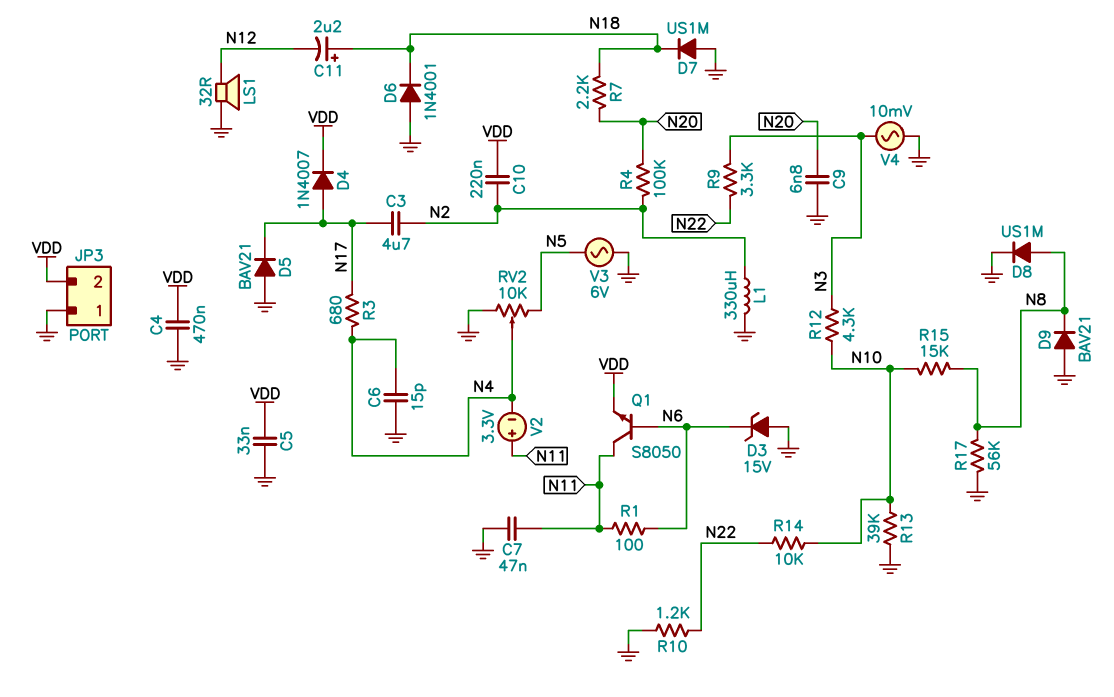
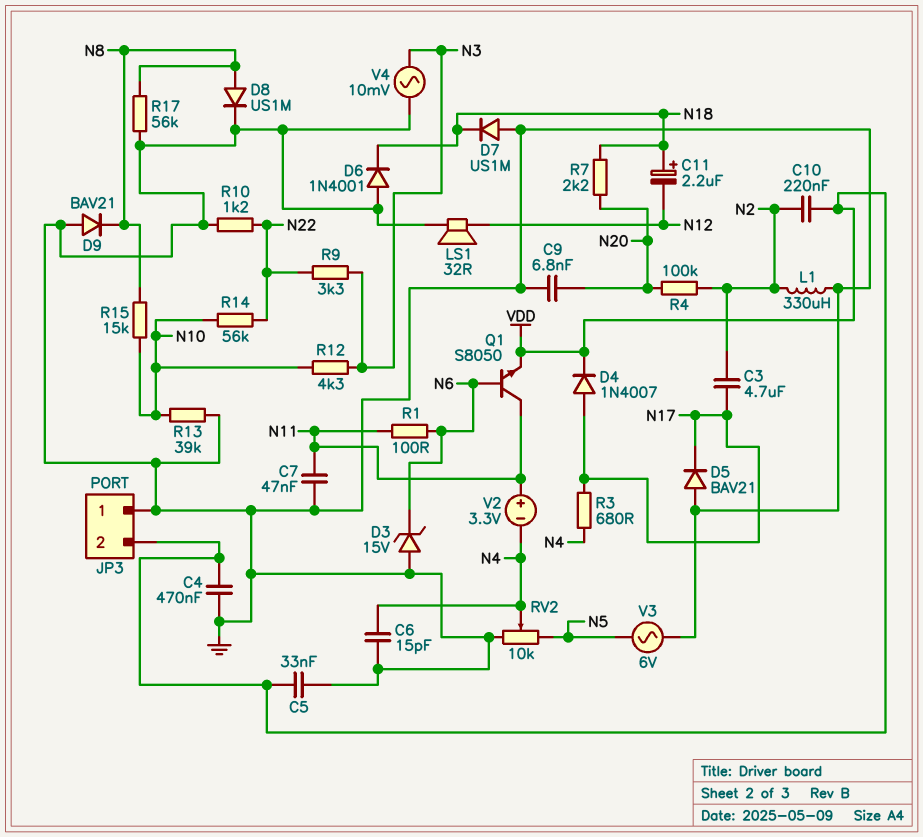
R14: 10k (N10, N22) -> 56k (N10, N22)

